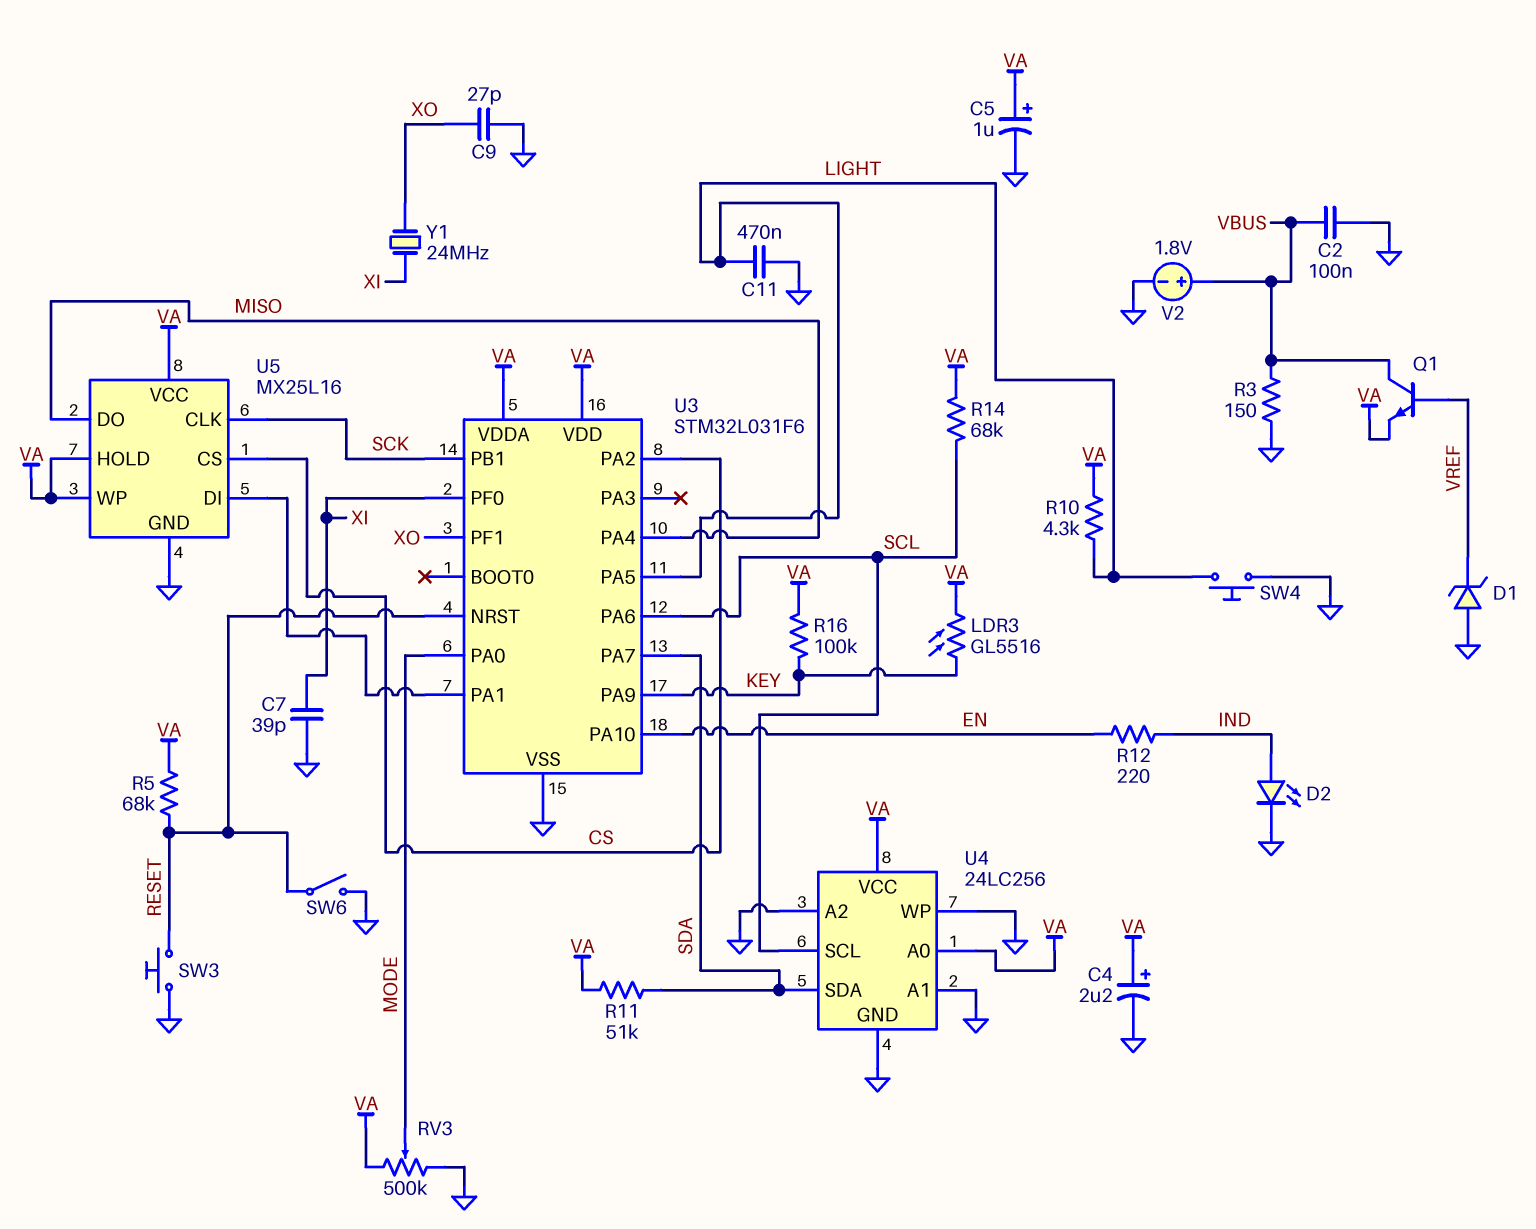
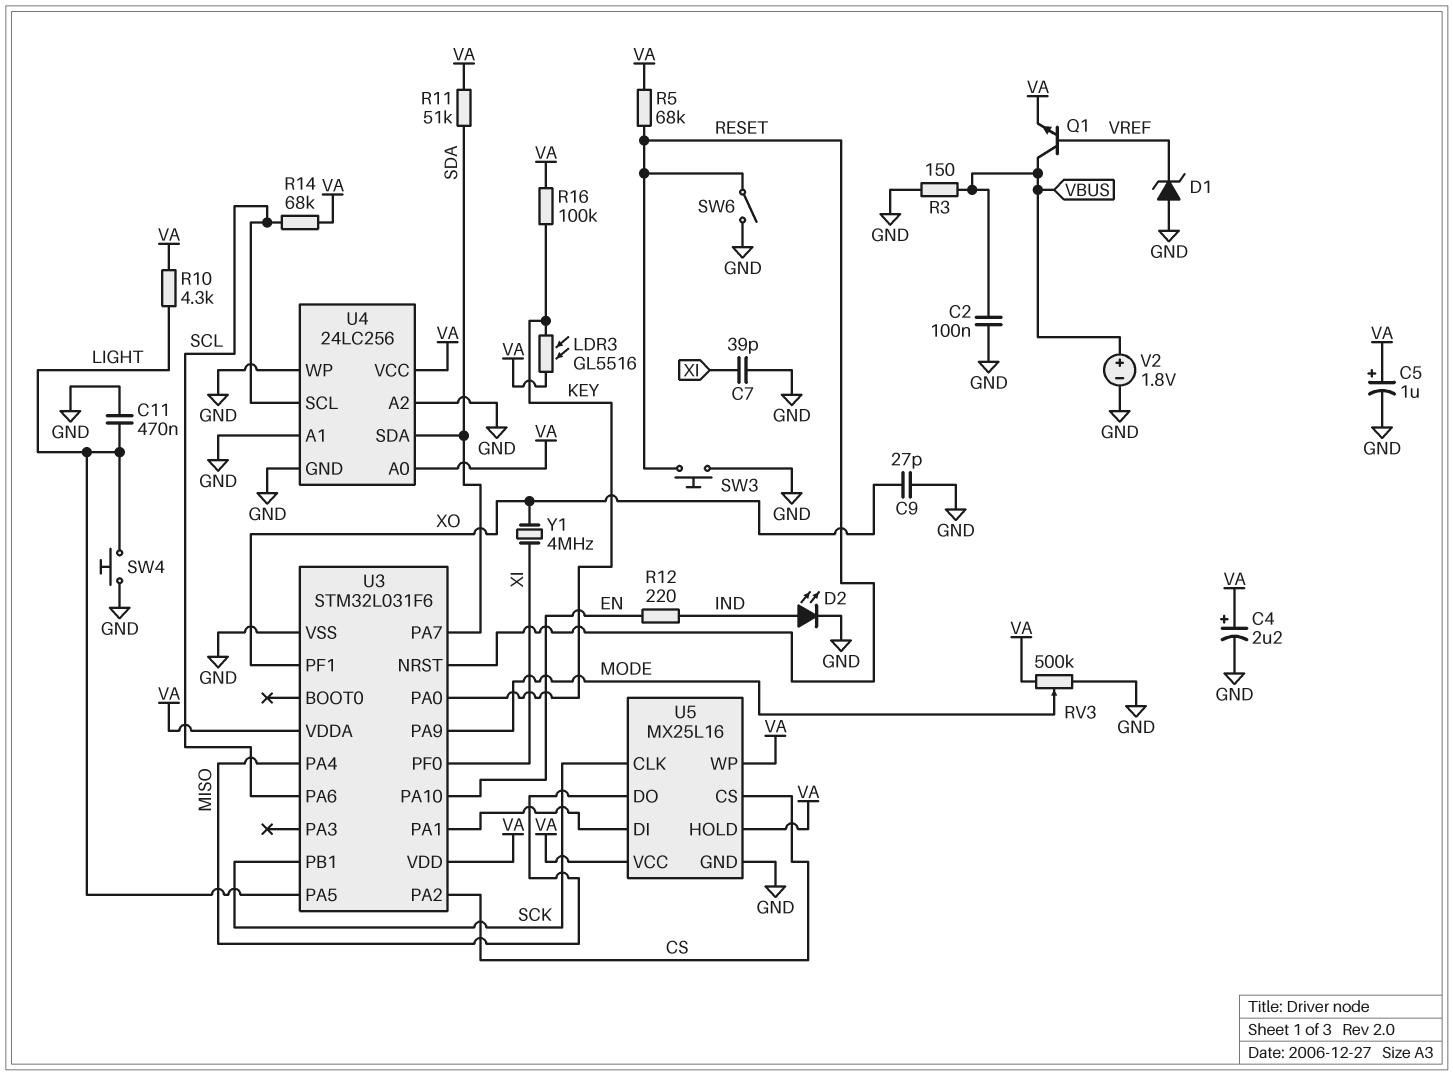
U3 pin PA0: MODE -> KEY
U3 pin PA9: KEY -> MODE
Y1: 24MHz (XI, XO) -> 4MHz (XI, XO)

